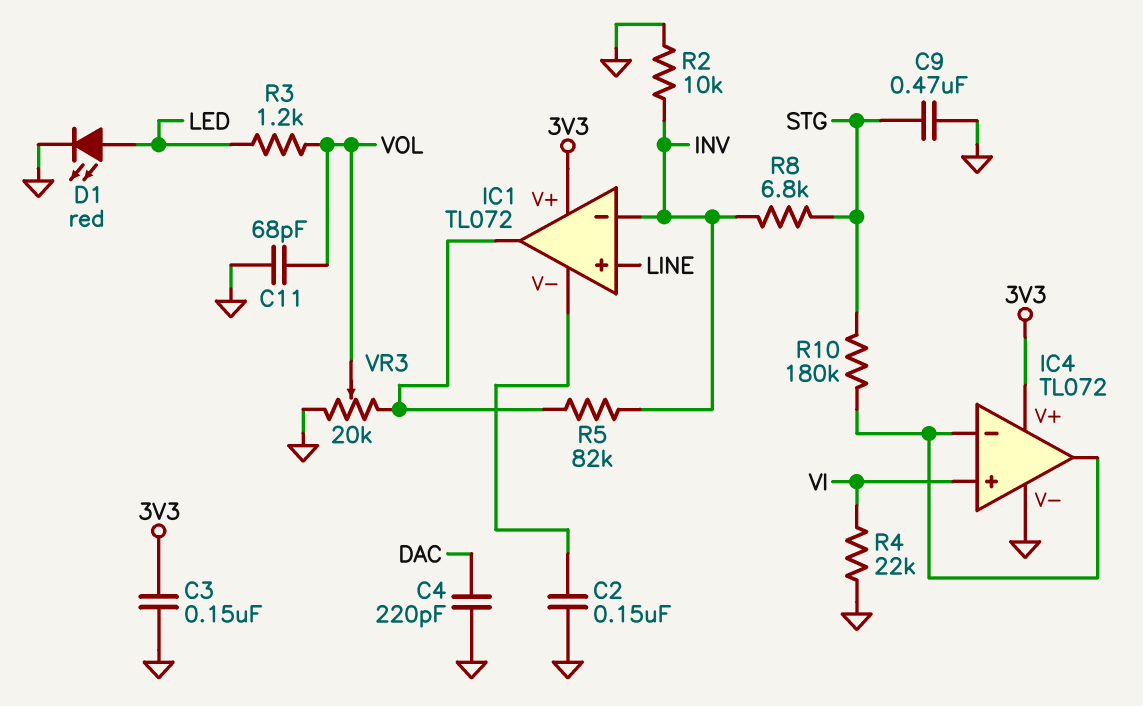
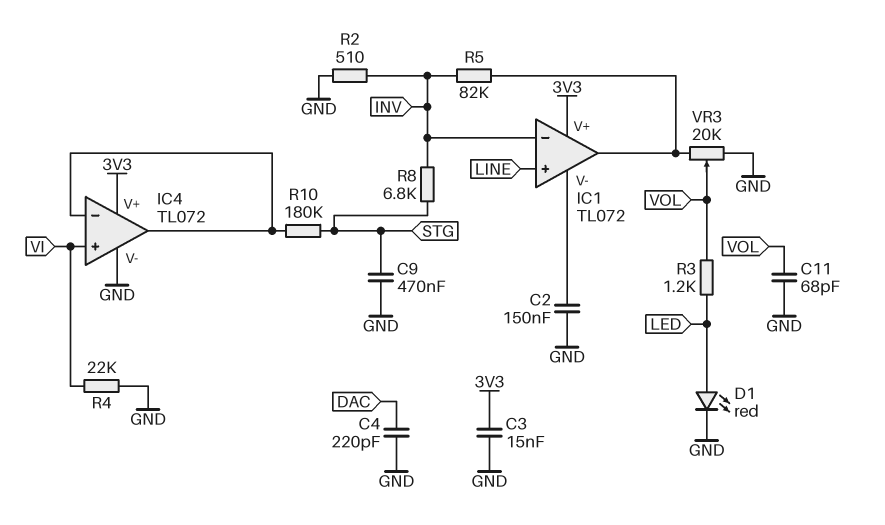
C3: 150nF (3V3, GND) -> 15nF (3V3, GND)
R2: 10k (GND, INV) -> 510 (GND, INV)

